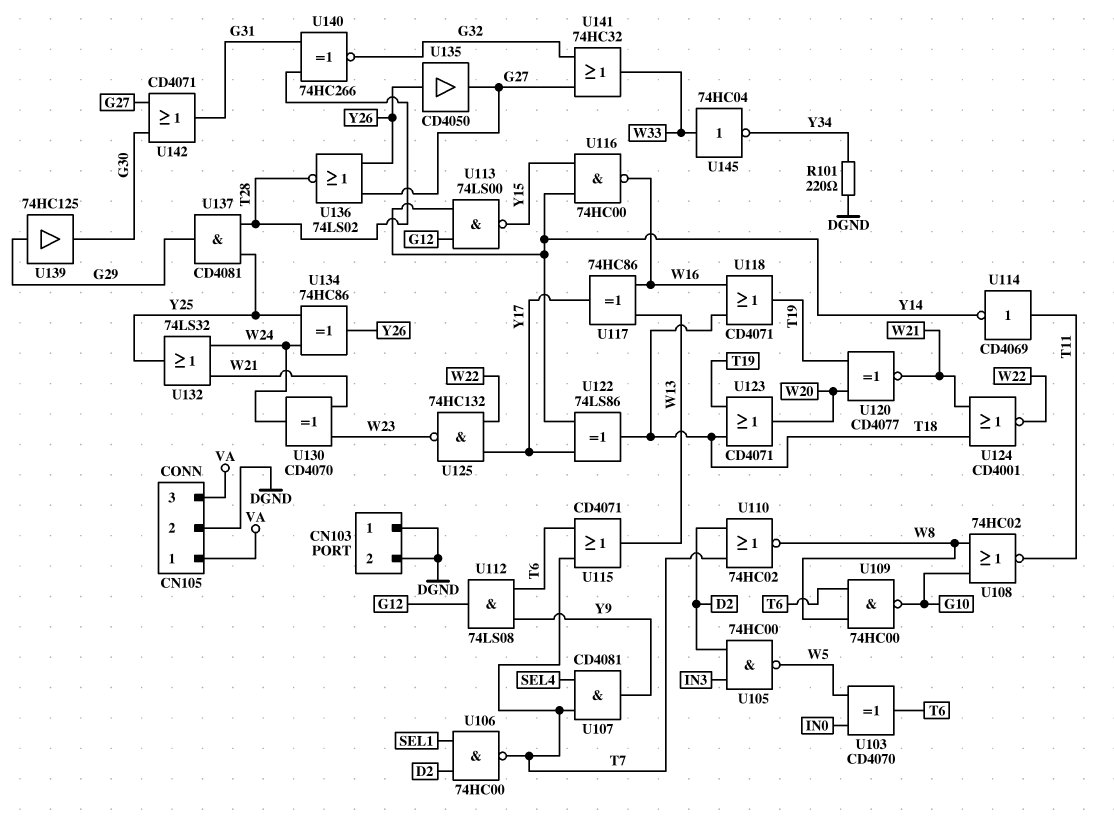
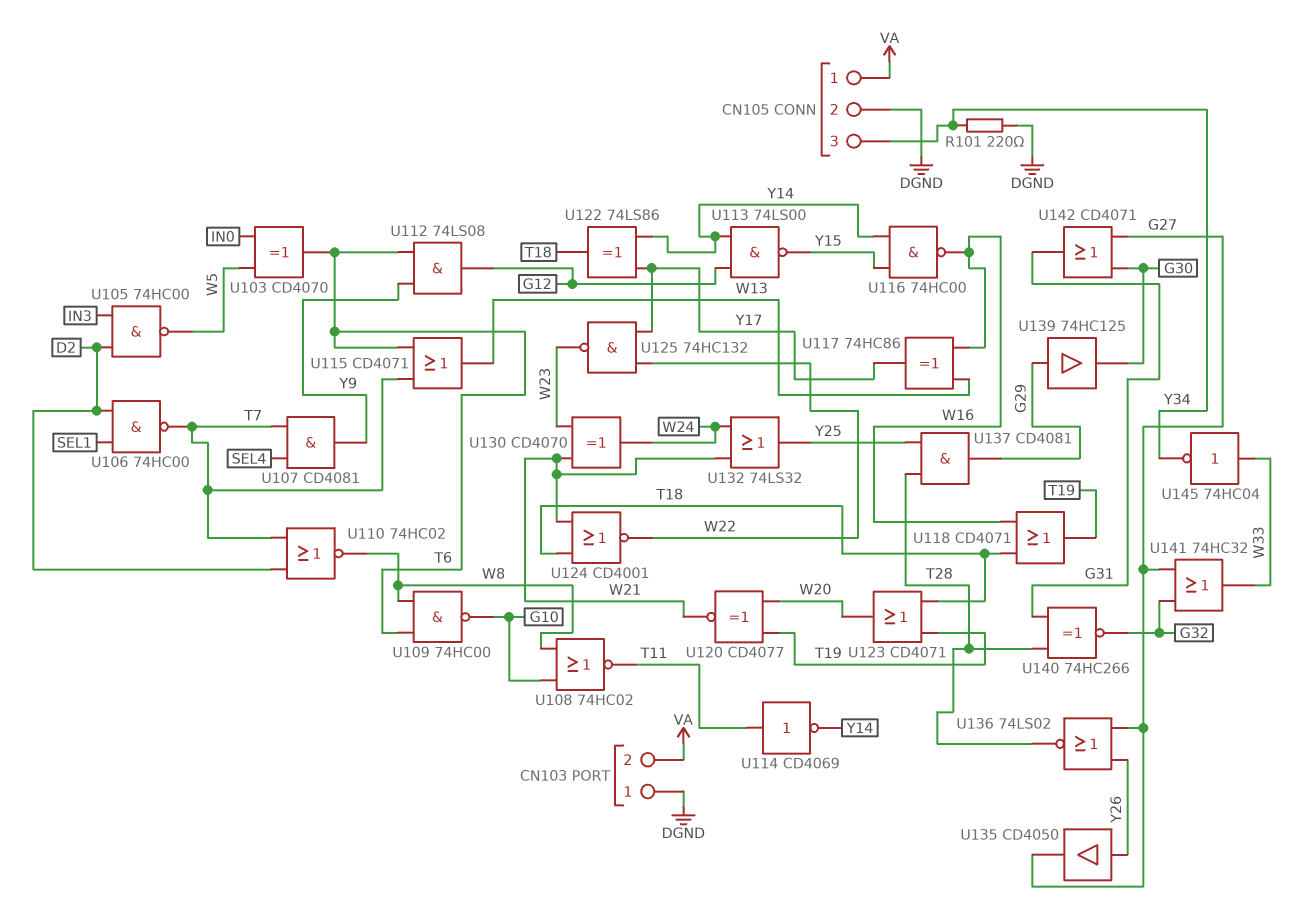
CN103 pin 2: DGND -> VA
CN105 pin 3: VA -> Y34
U134: XOR 74HC86 (in W24, in Y25, out Y26) -> none

